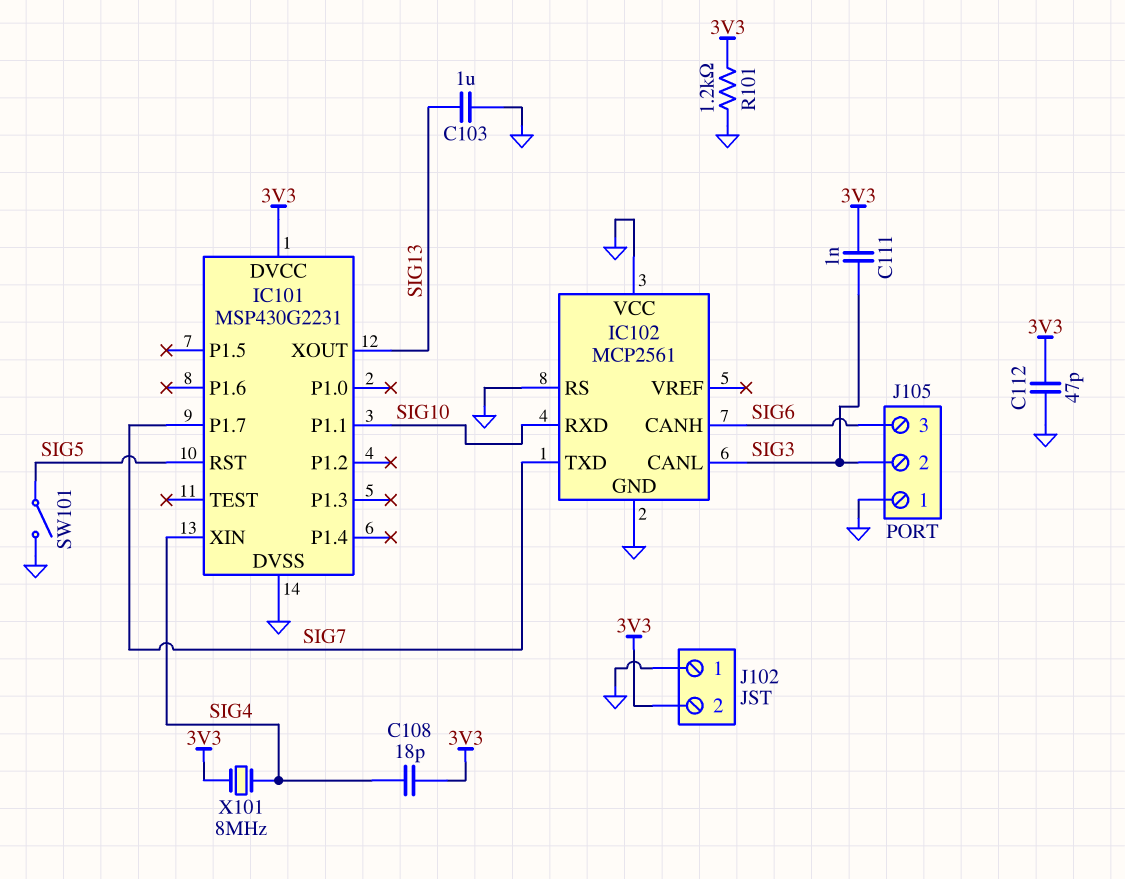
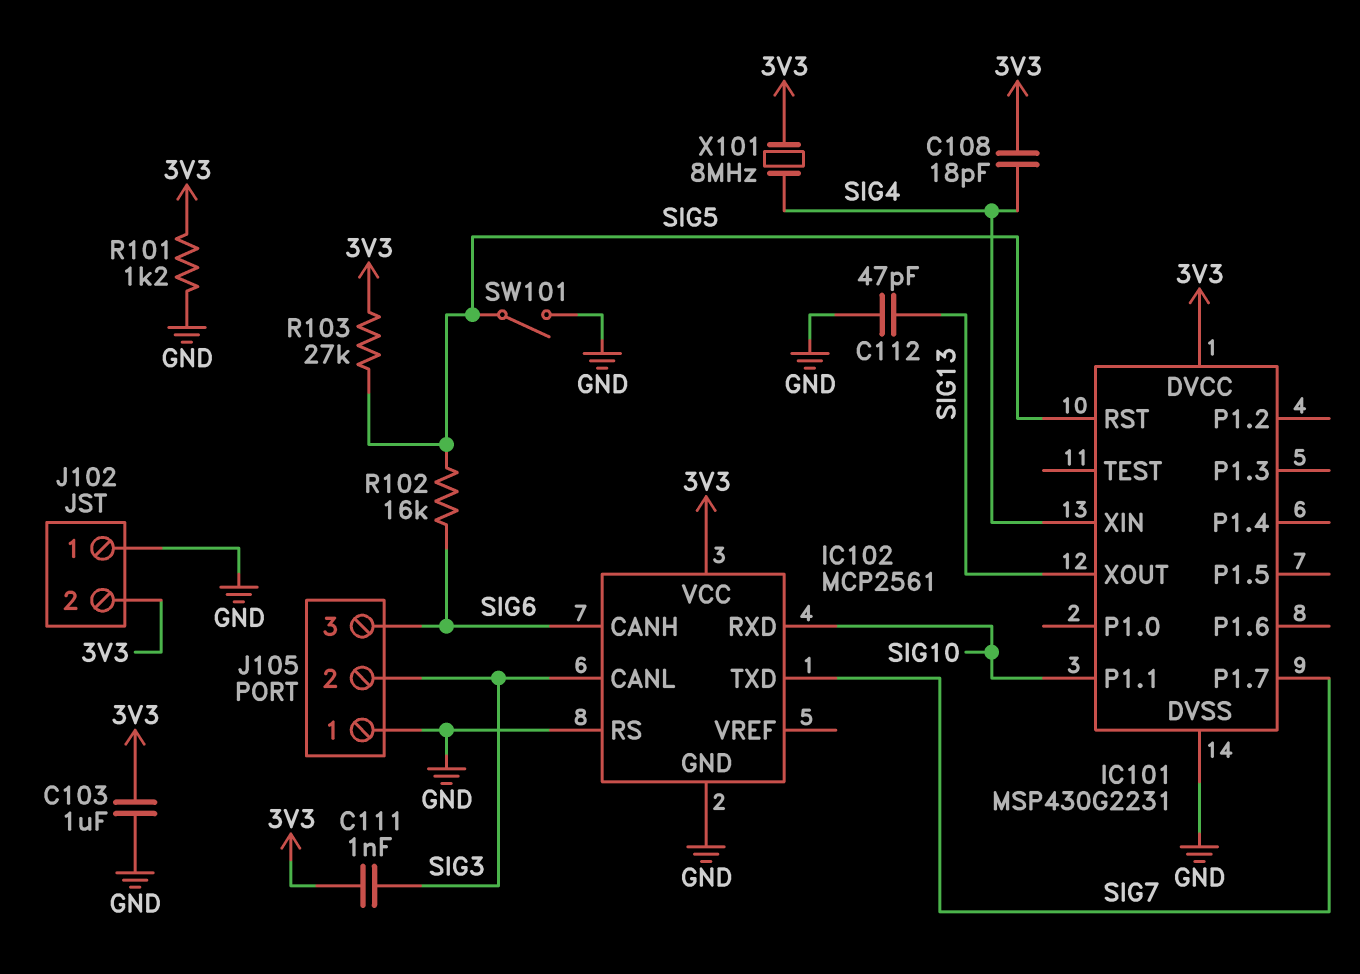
C103: 1uF (GND, SIG13) -> 1uF (3V3, GND)
C112: 47pF (3V3, GND) -> 47pF (GND, SIG13)
IC102 pin VCC: GND -> 3V3
R102: none -> 16k (SIG5, SIG6)
R103: none -> 27k (3V3, SIG5)

